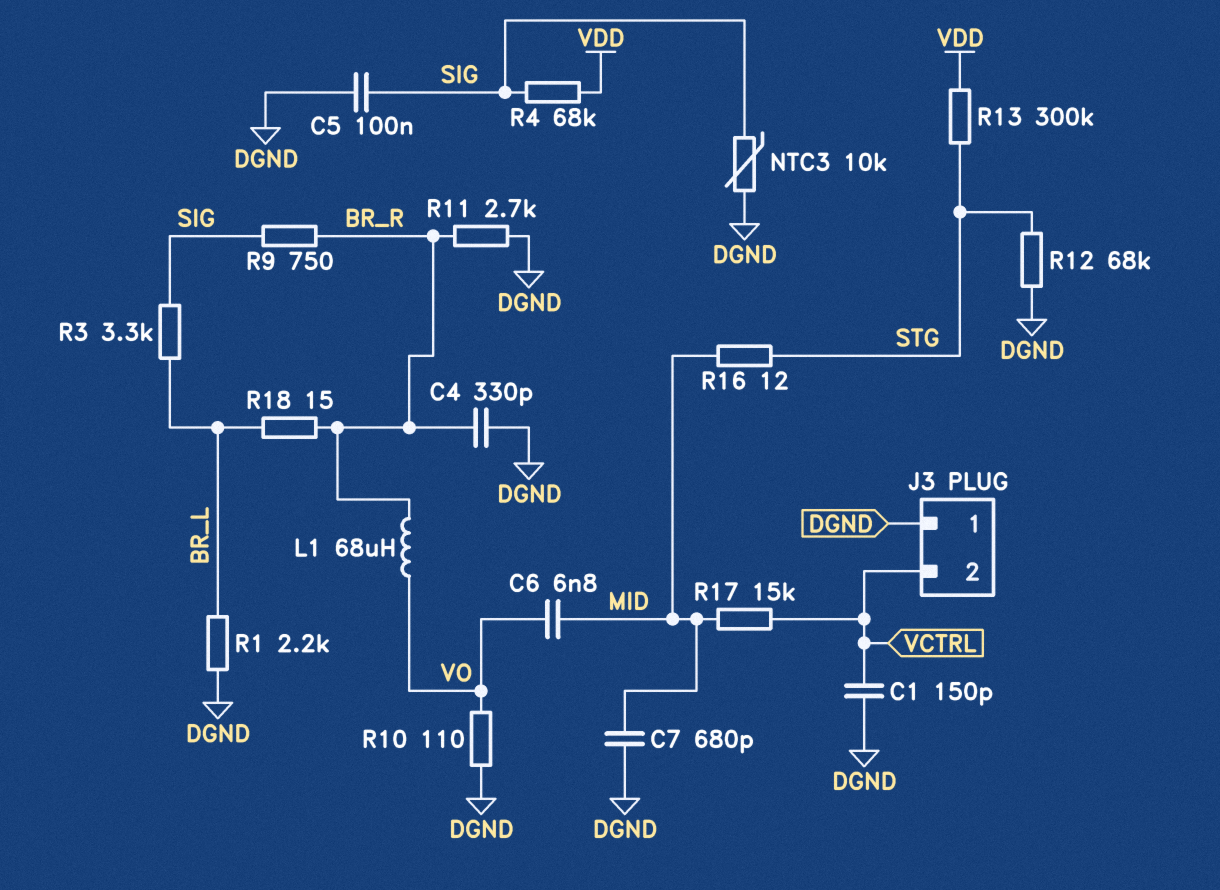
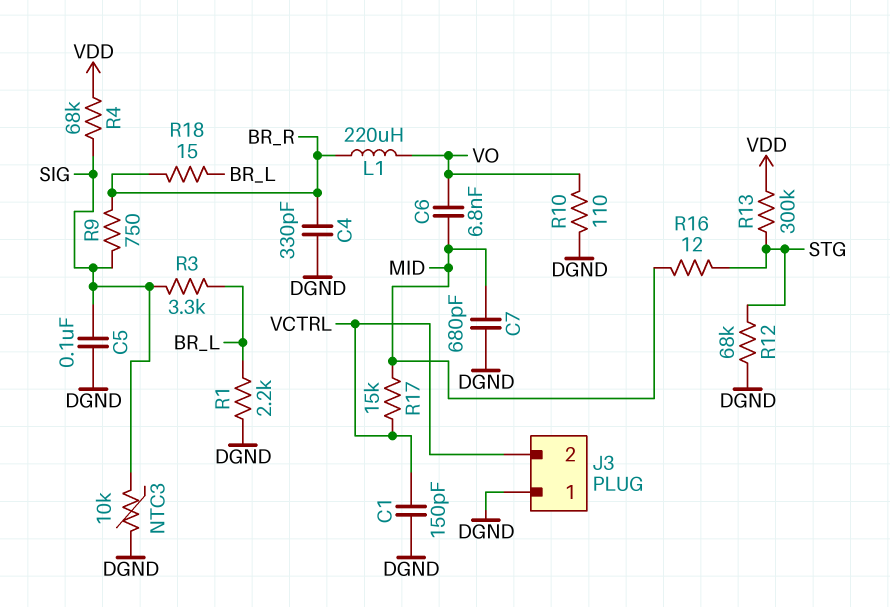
L1: 68uH (BR_R, VO) -> 220uH (BR_R, VO)
R11: 2.7k (BR_R, DGND) -> none

